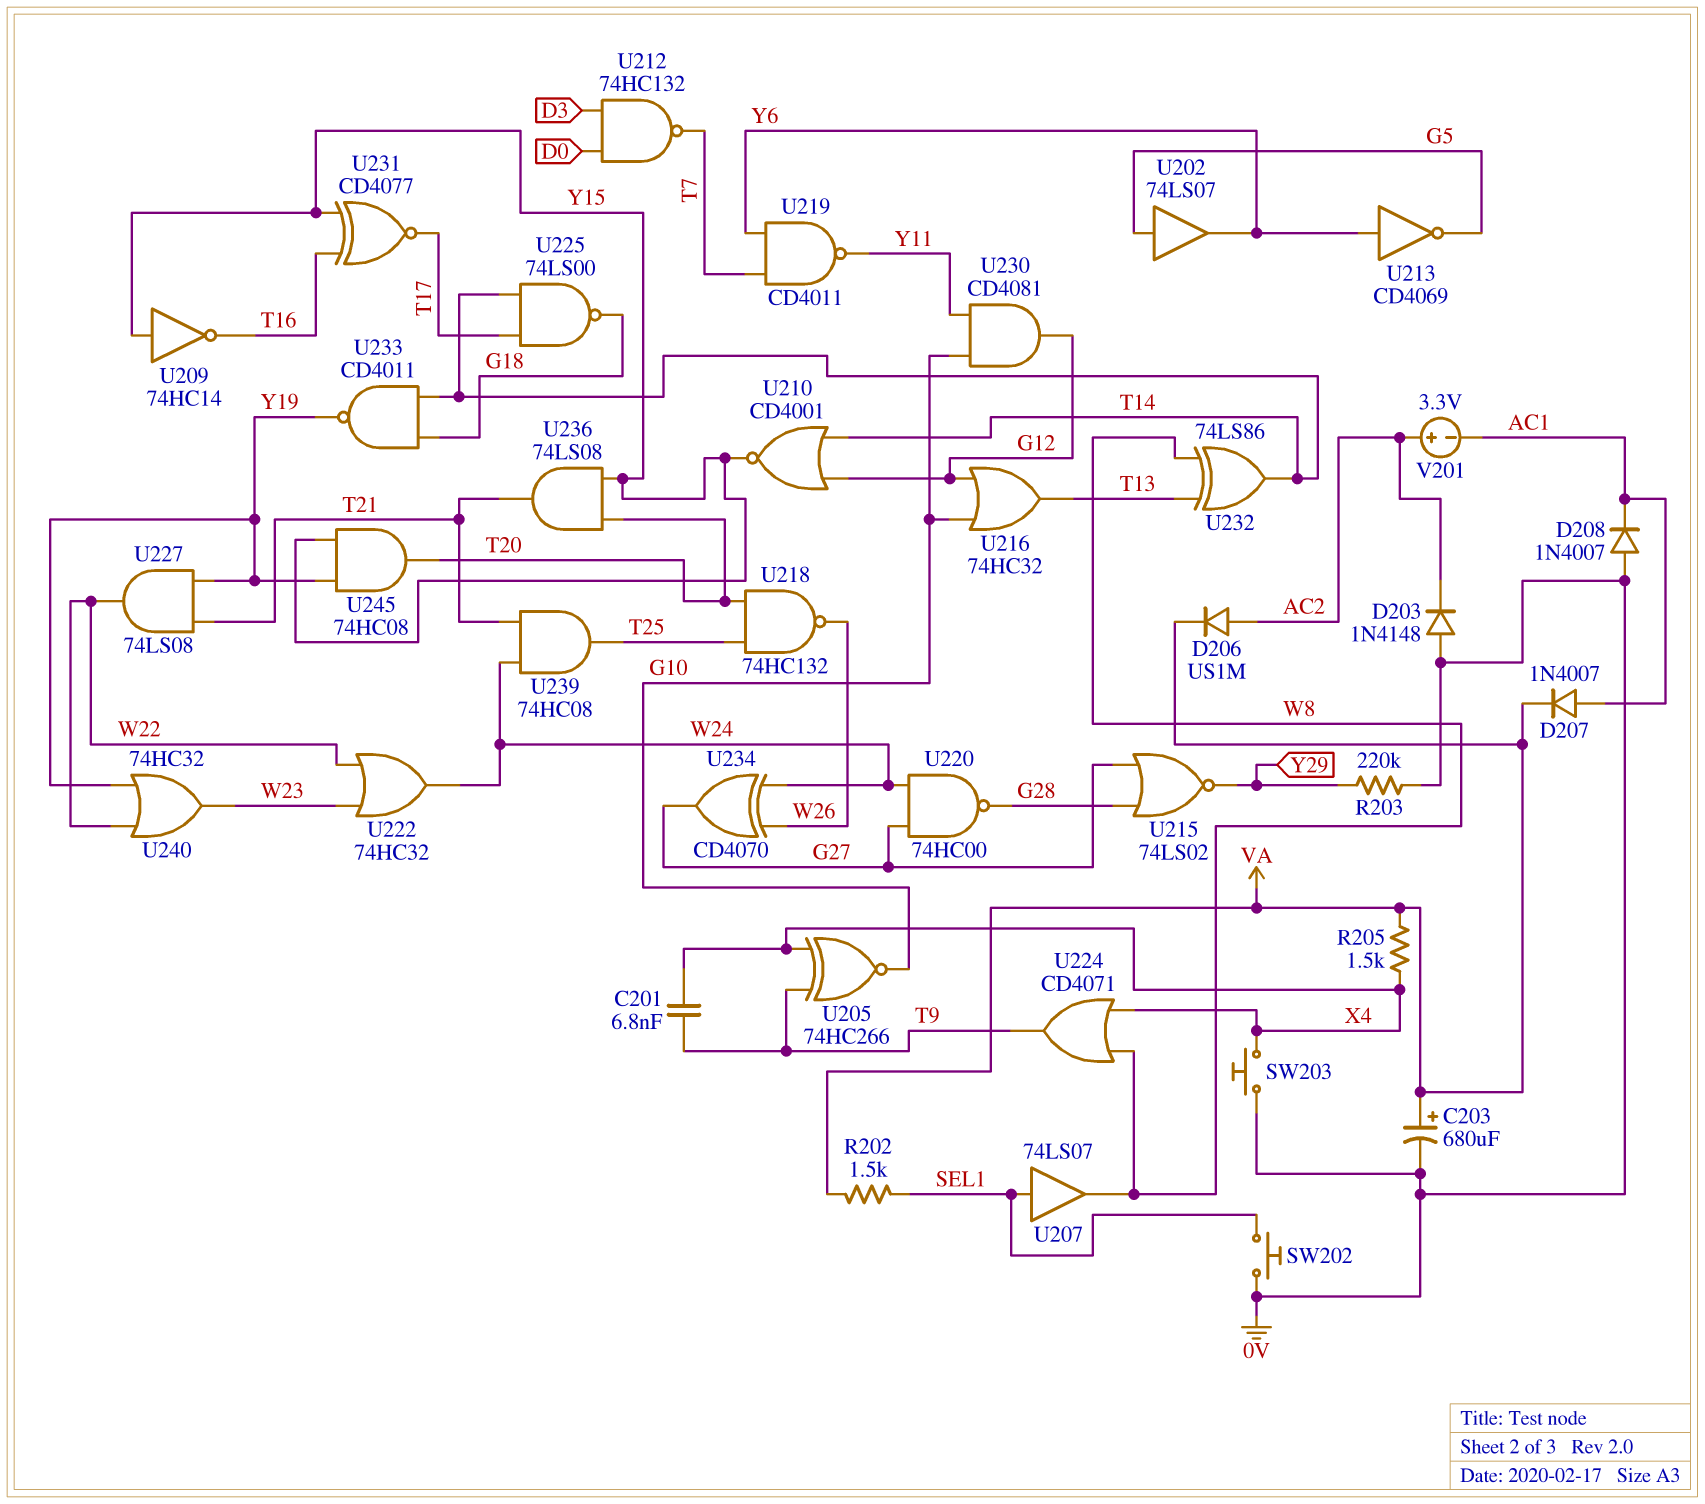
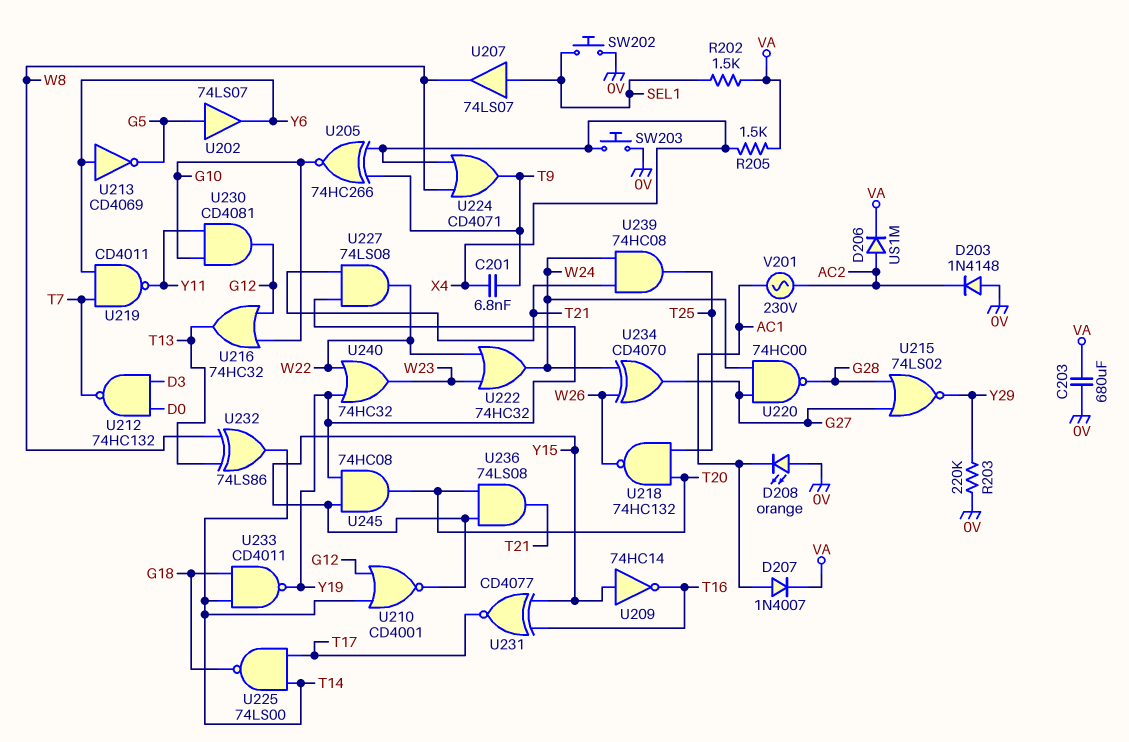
C203: 680uF (plus VA, minus 0V) -> 680uF (0V, VA)
D208: diode 1N4007 (A 0V, K AC1) -> LED orange (A 0V, K AC1)
V201: 3.3V (plus AC2, minus AC1) -> AC 230V (AC1, AC2)

